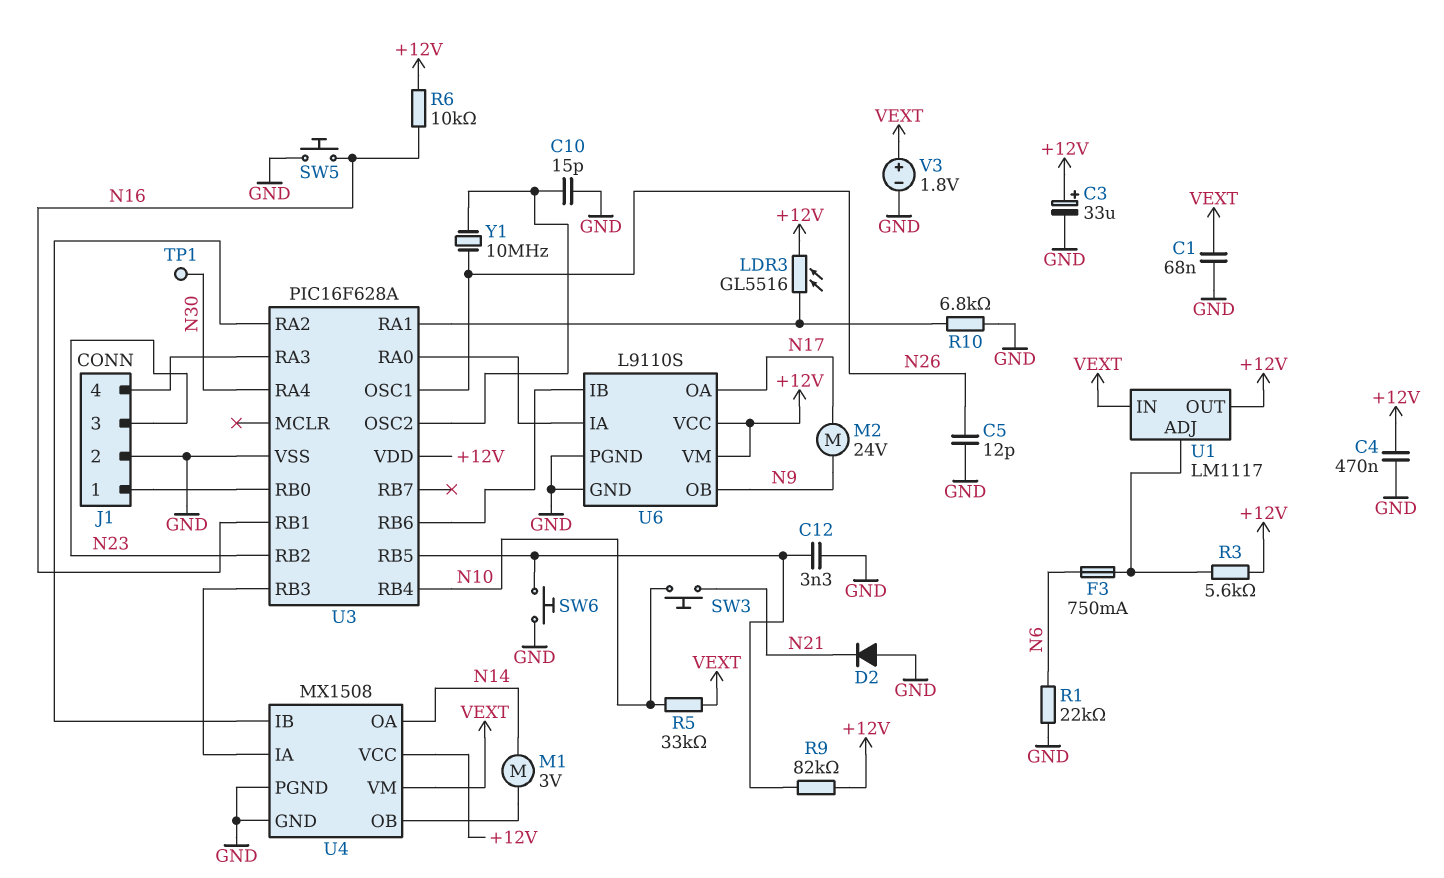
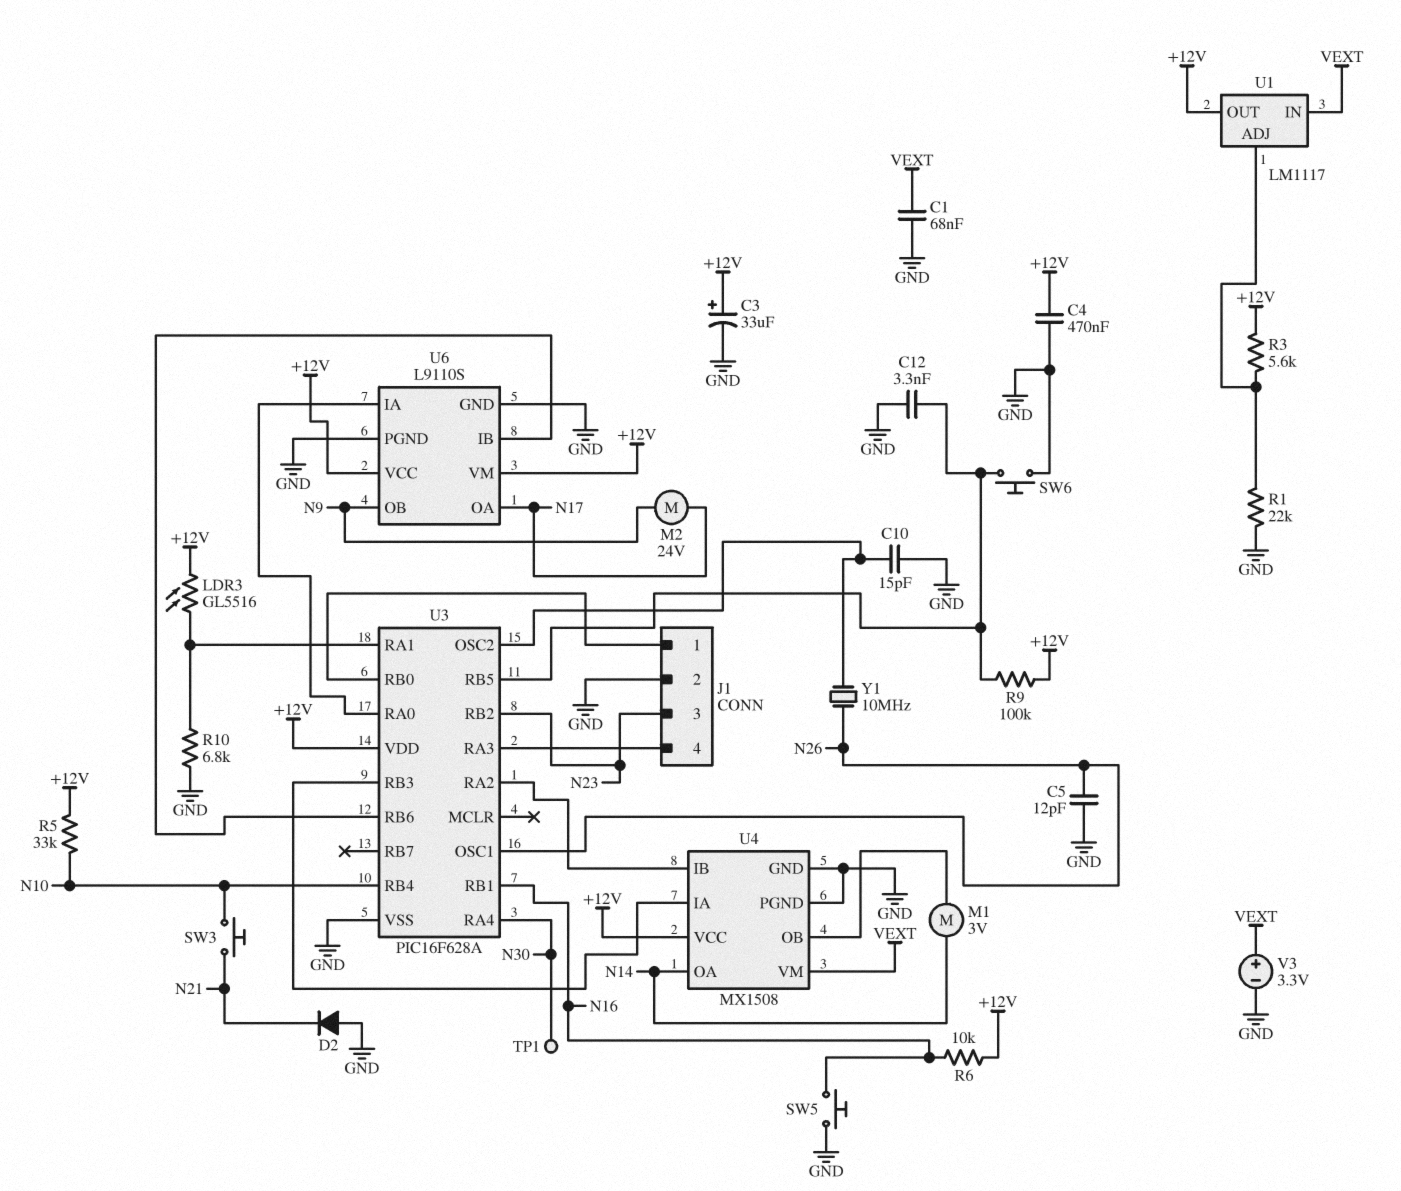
F3: 750mA (N6, U1/ADJ) -> none
R1: 22k (GND, N6) -> 22k (GND, U1/ADJ)
R5: 33k (N10, VEXT) -> 33k (+12V, N10)
R9: 82k (+12V, U3/RB5) -> 100k (+12V, U3/RB5)
V3: 1.8V (plus VEXT, minus GND) -> 3.3V (plus VEXT, minus GND)

